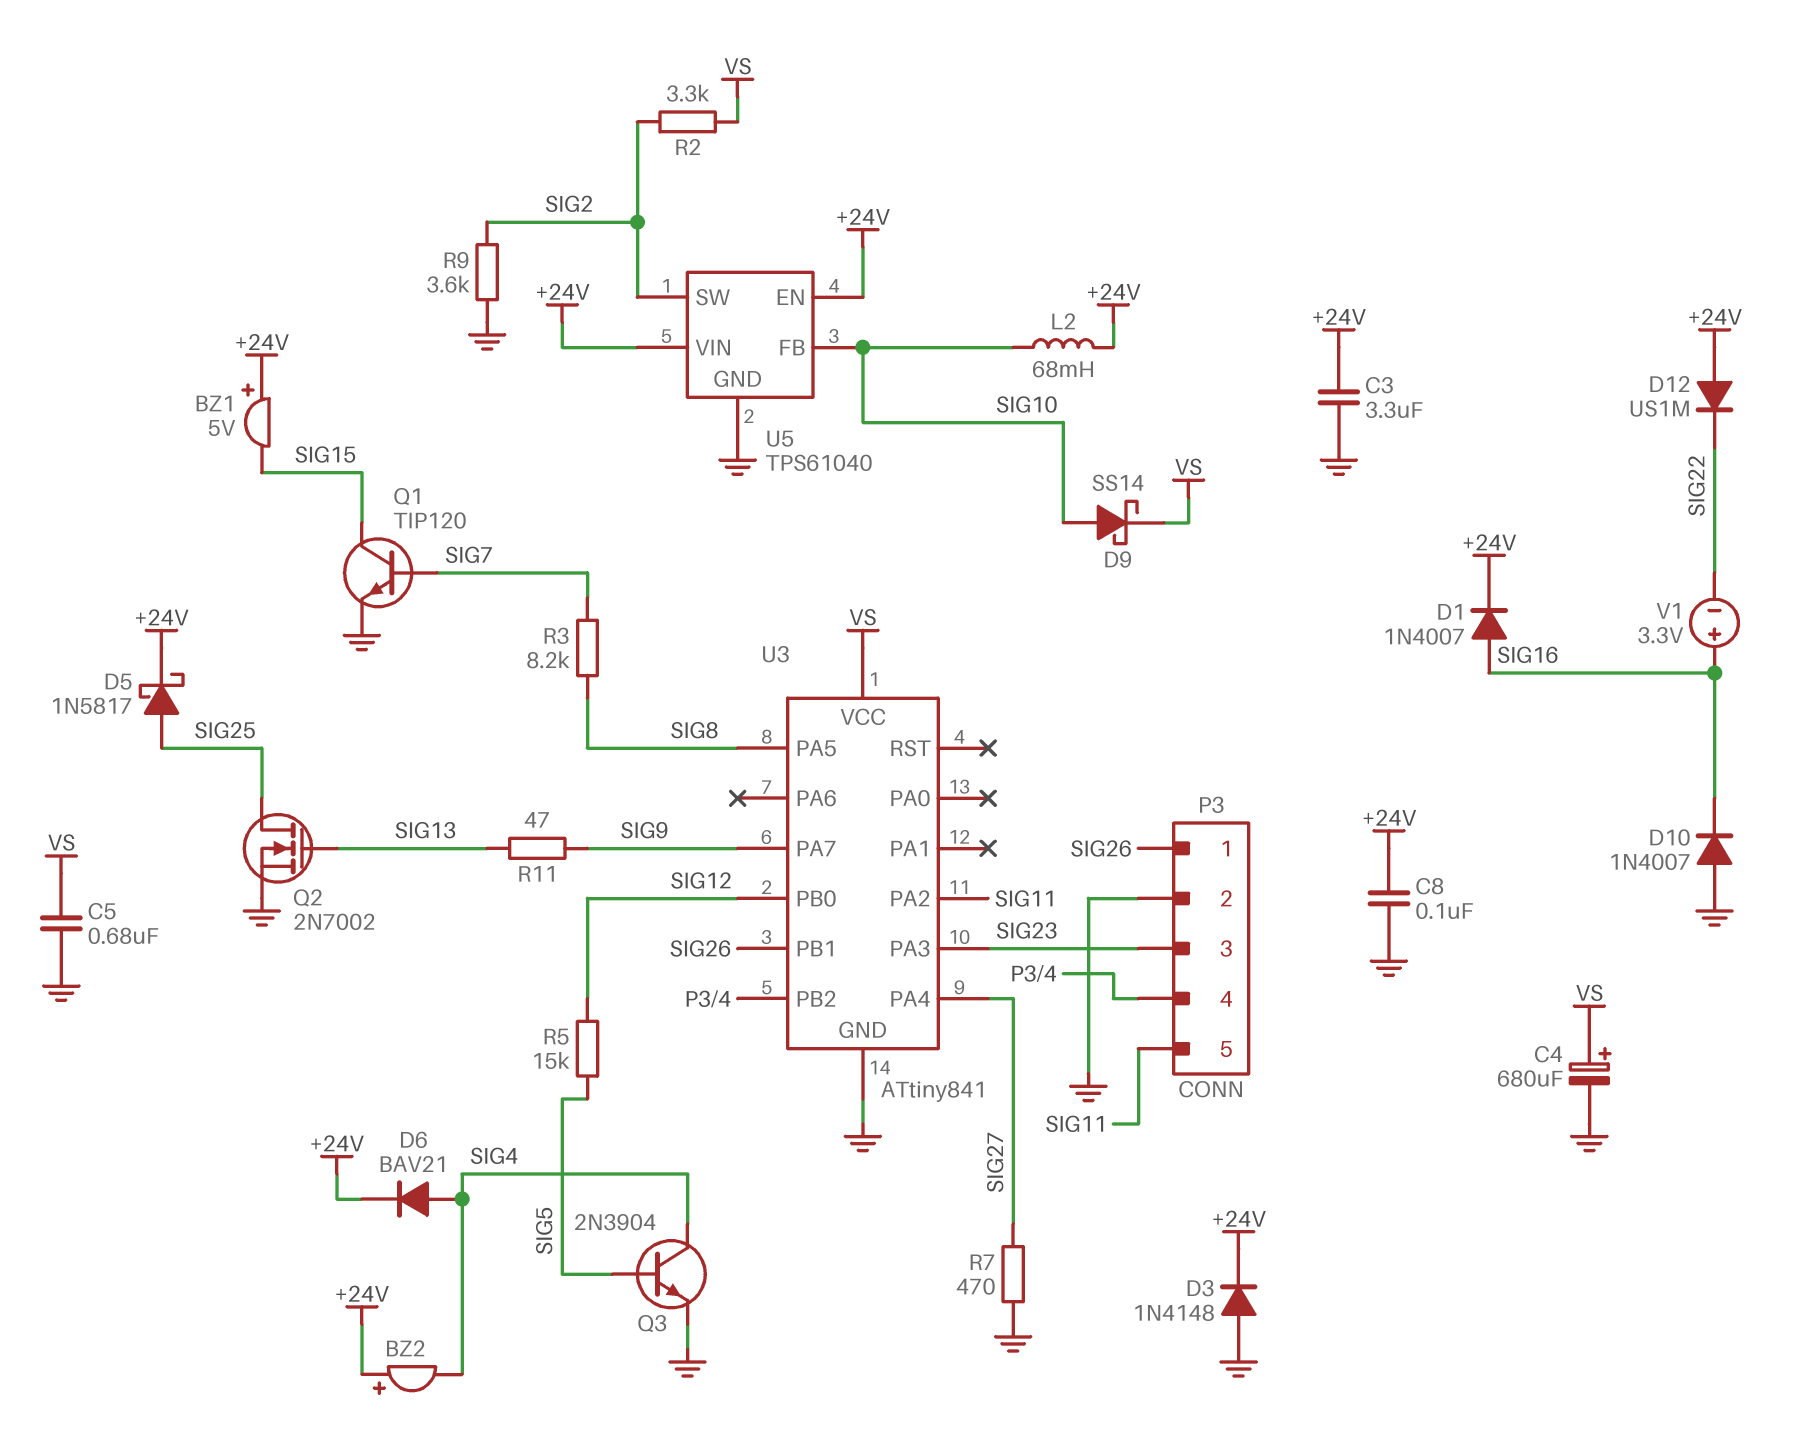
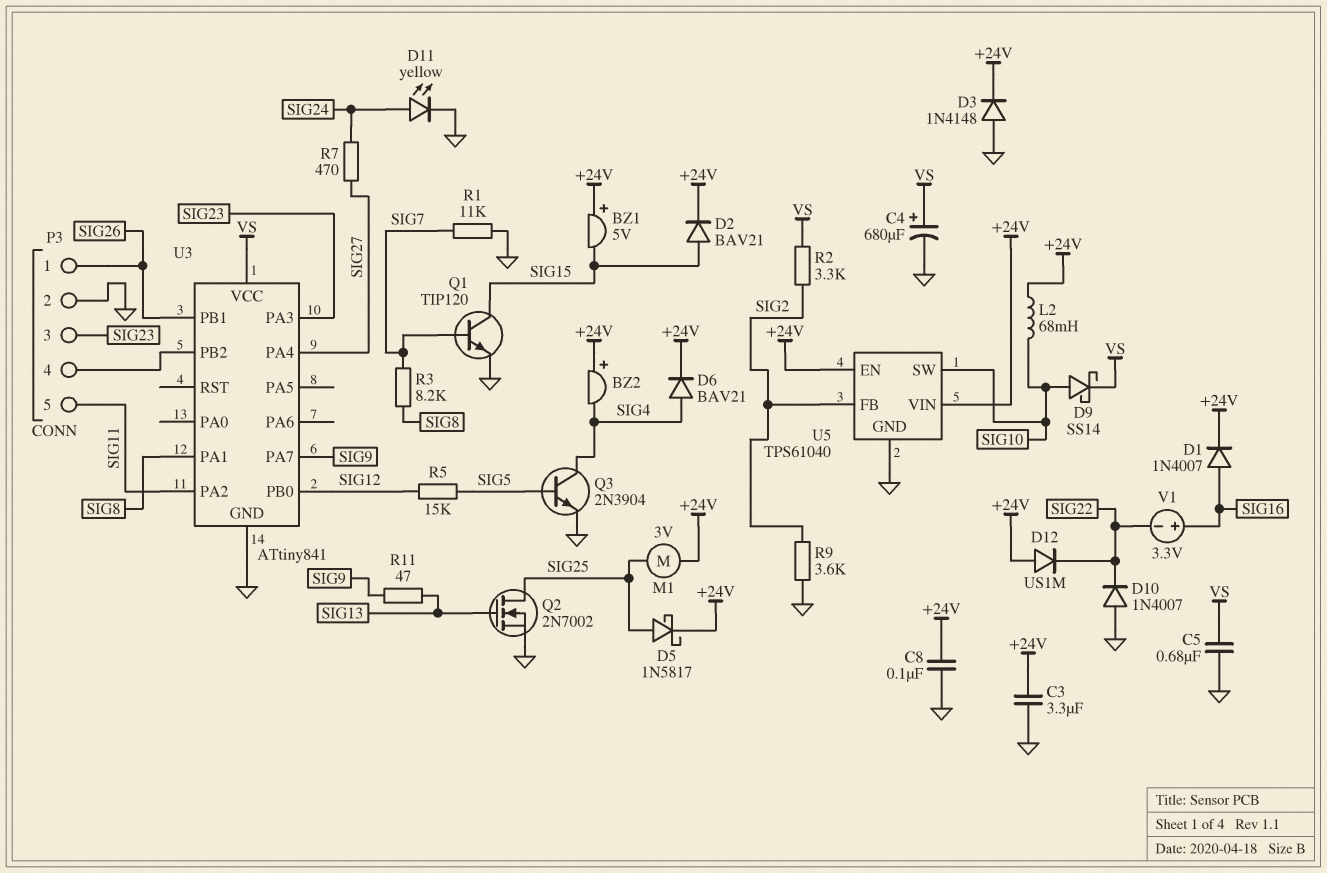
D2: none -> diode BAV21 (A SIG15, K +24V)
D10: diode 1N4007 (A GND, K SIG16) -> diode 1N4007 (A GND, K SIG22)
D11: none -> LED yellow (A SIG24, K GND)
M1: none -> motor 3V (+24V, SIG25)
R1: none -> 11k (GND, SIG7)
R7: 470 (GND, SIG27) -> 470 (SIG24, SIG27)
U3 pin PA1: none -> SIG8
U3 pin PA5: SIG8 -> none
U5 pin FB: SIG10 -> SIG2
U5 pin SW: SIG2 -> SIG10

